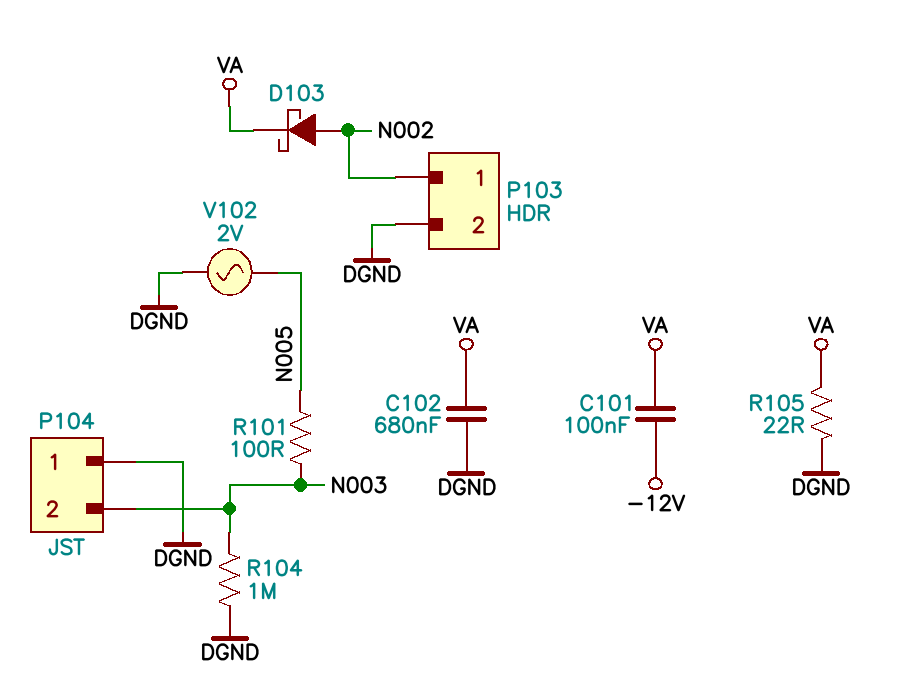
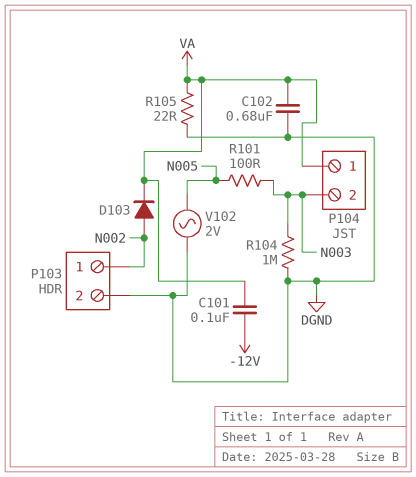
D103: schottky (A N002, K VA) -> diode (A N002, K VA)
P104 pin 1: DGND -> VA

